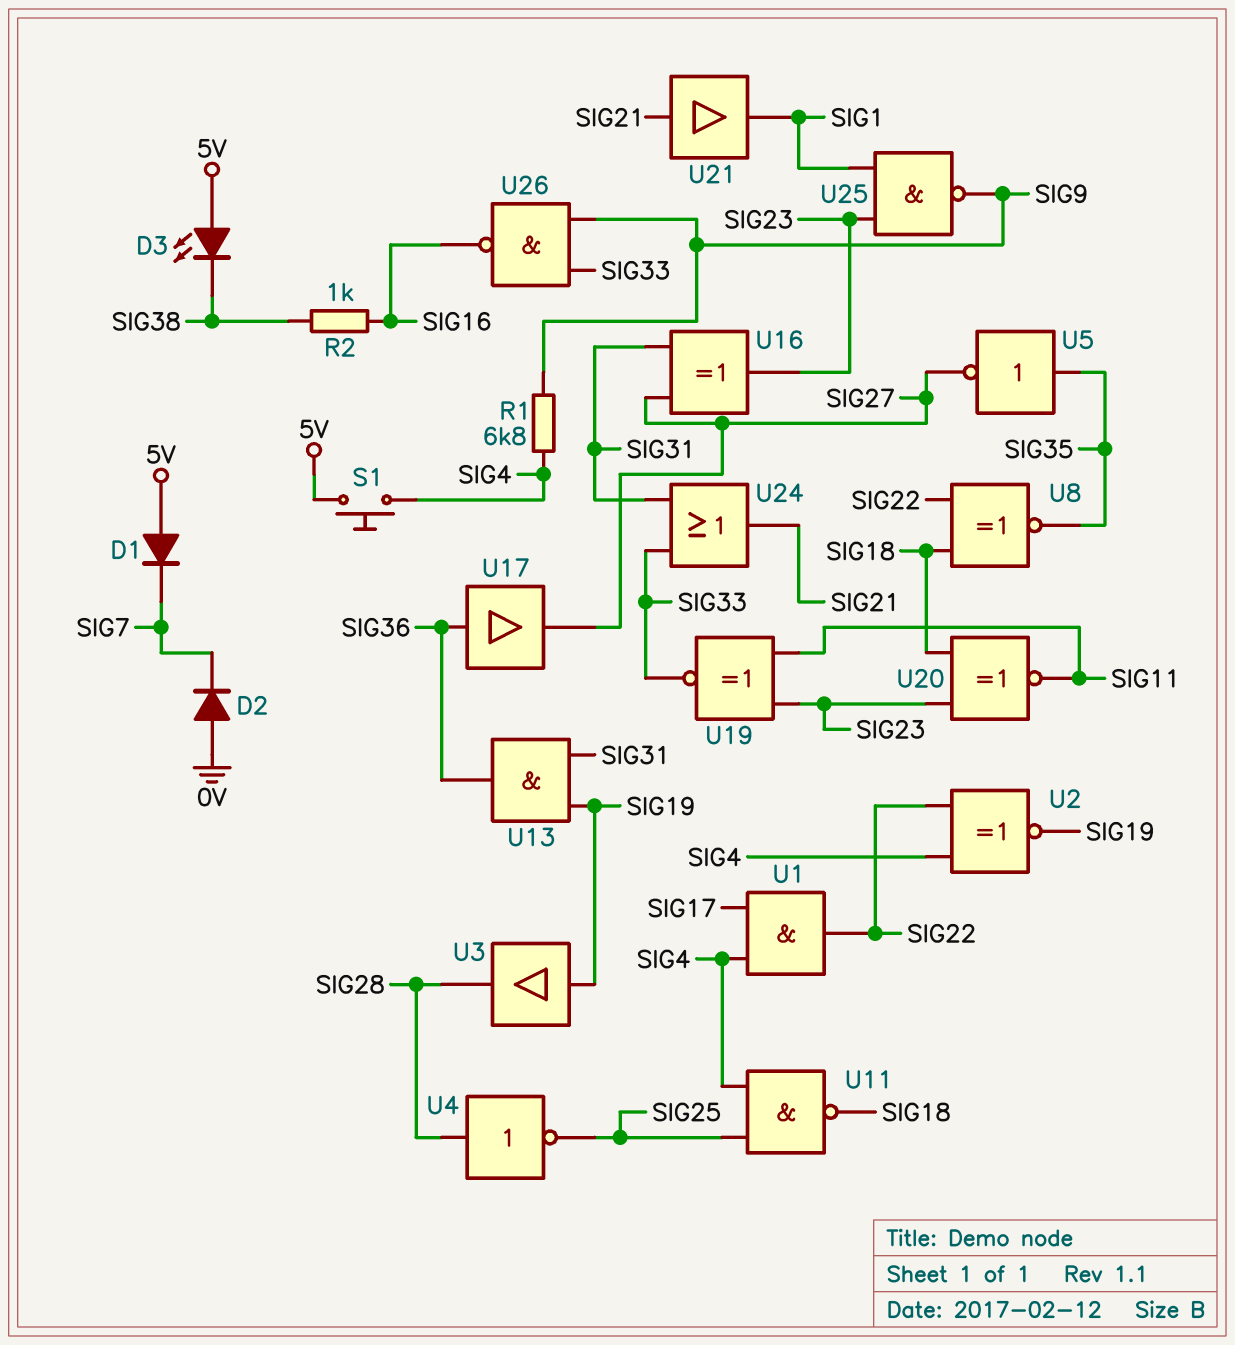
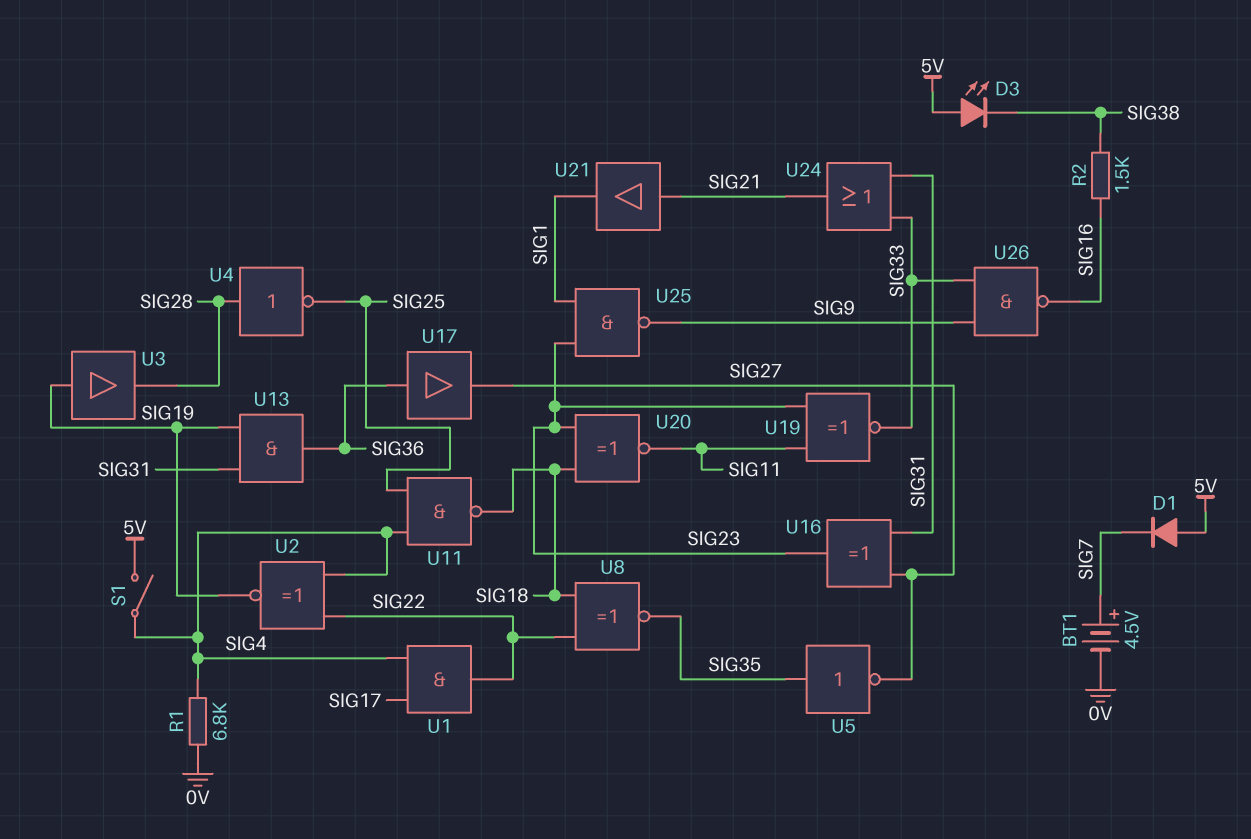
BT1: none -> 4.5V (plus SIG7, minus 0V)
D2: diode (A 0V, K SIG7) -> none
R1: 6.8k (SIG4, SIG9) -> 6.8k (0V, SIG4)
R2: 1k (SIG16, SIG38) -> 1.5k (SIG16, SIG38)
S1: button (5V, SIG4) -> switch (5V, SIG4)

